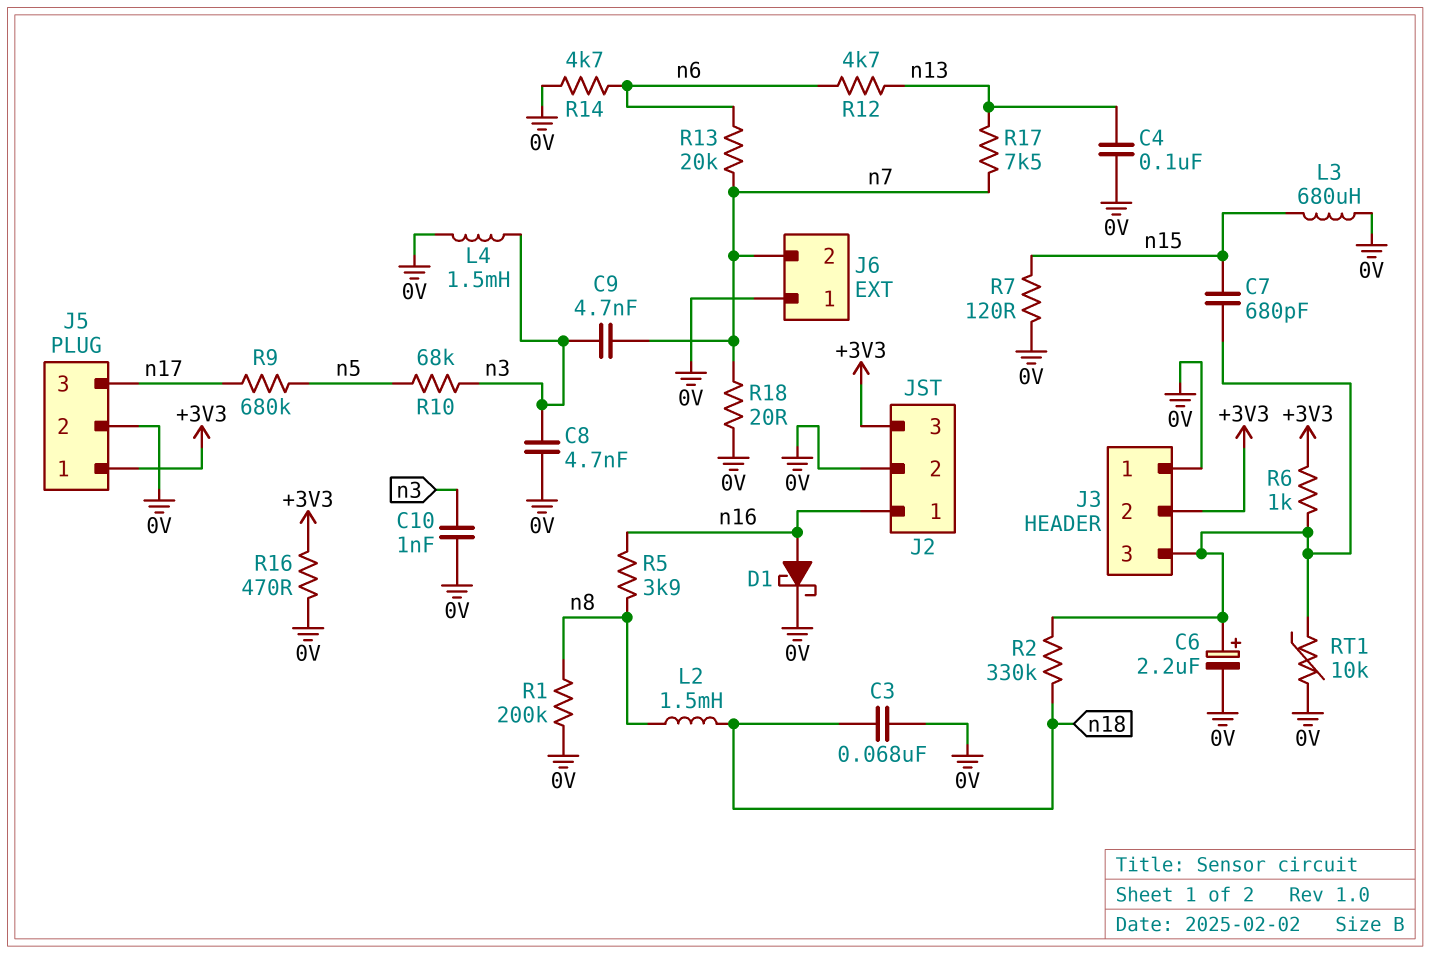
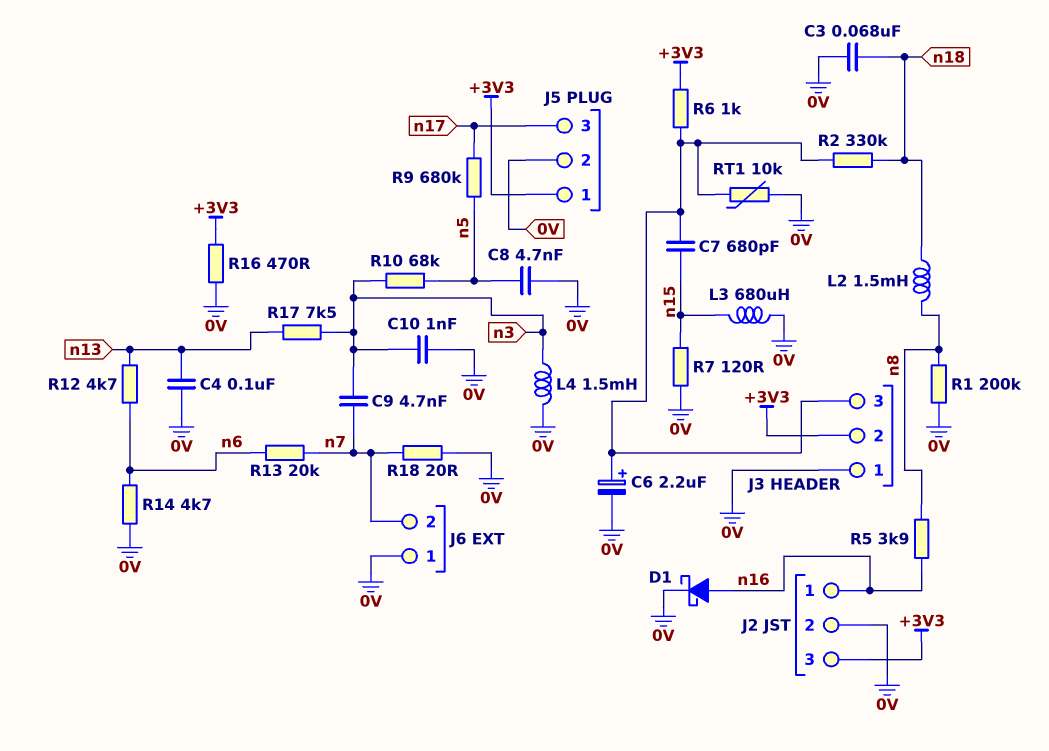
C8: 4.7nF (0V, n3) -> 4.7nF (0V, n5)
R17: 7.5k (n7, n13) -> 7.5k (n3, n13)

